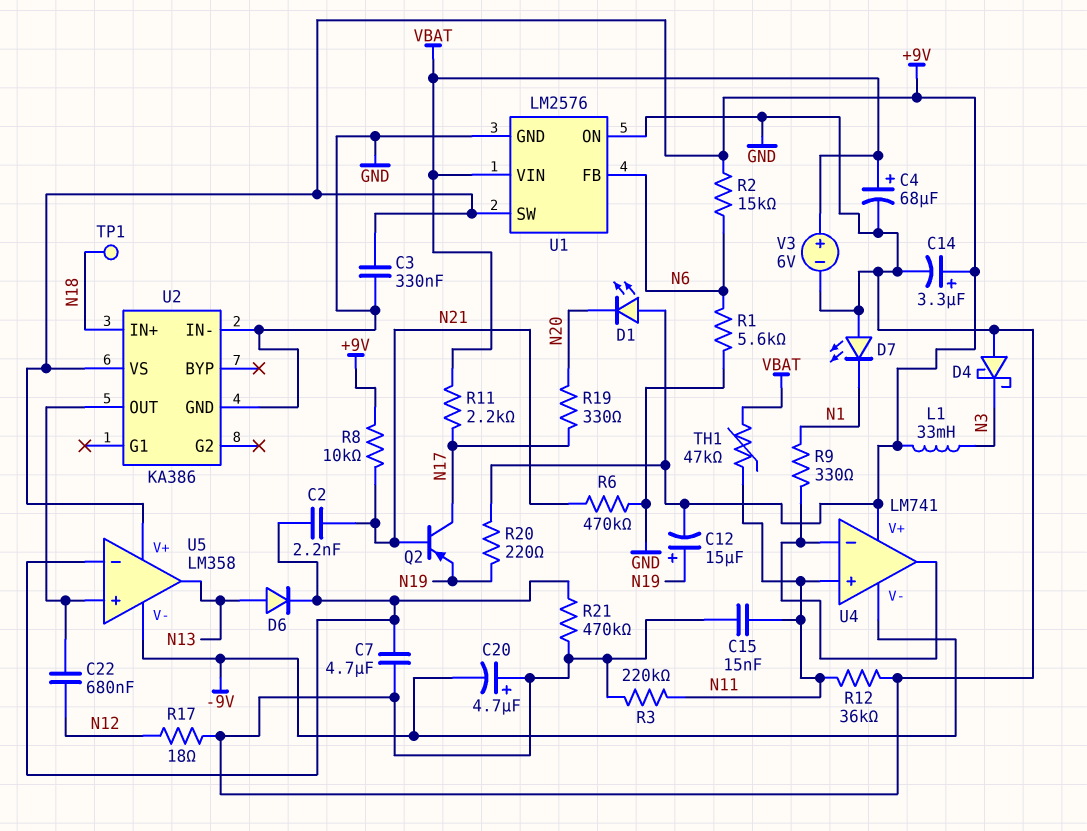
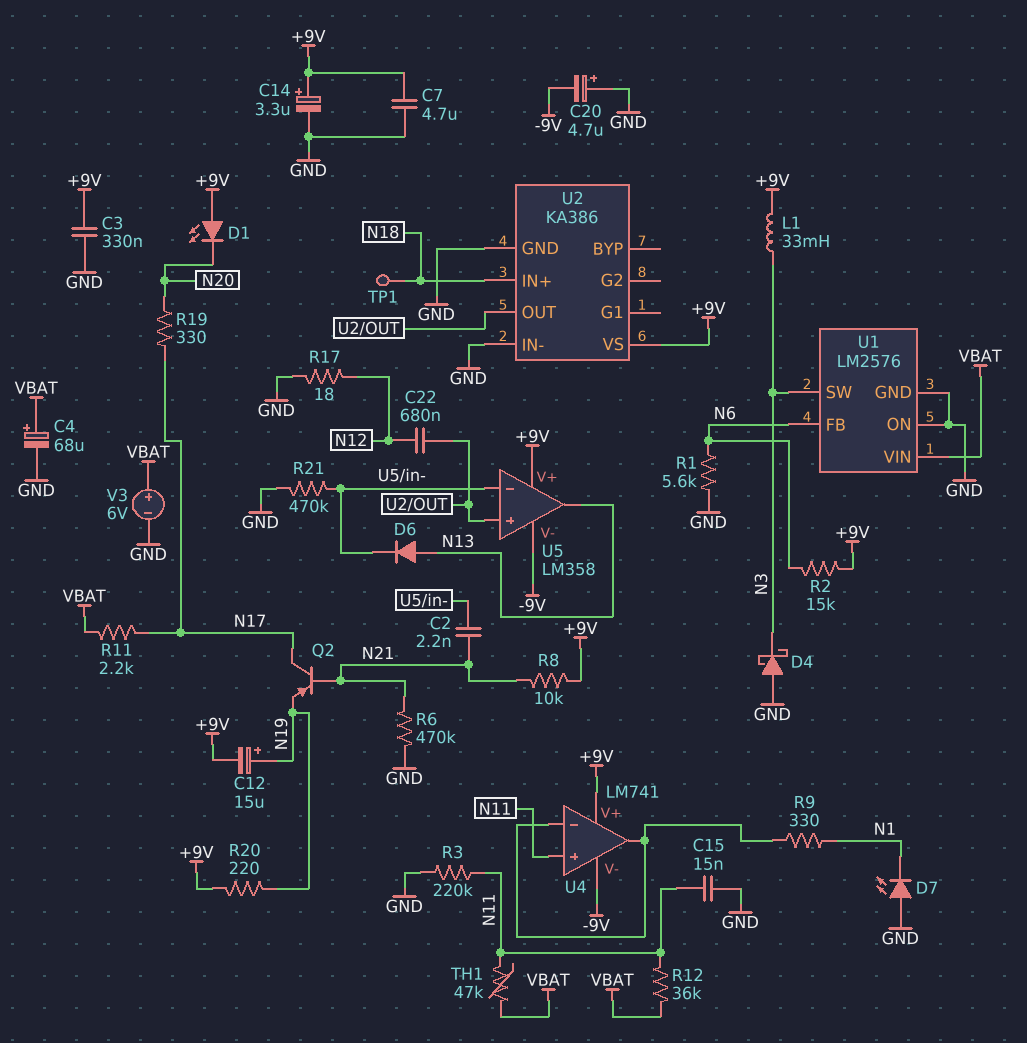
C7: 4.7uF (GND, U5/in-) -> 4.7uF (+9V, GND)
R12: 36k (GND, N11) -> 36k (N11, VBAT)
U1 pin SW: +9V -> N3

